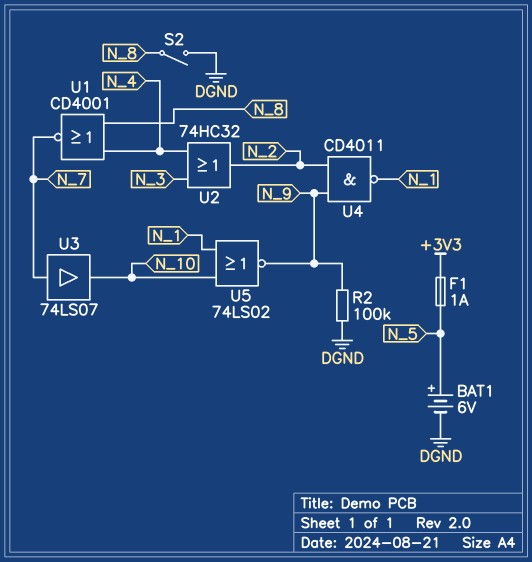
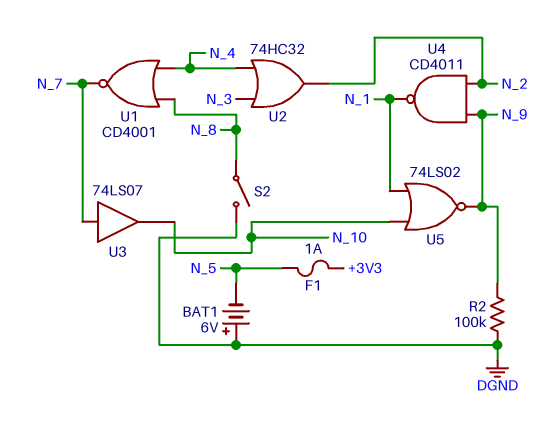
BAT1: 6V (plus N_5, minus DGND) -> 6V (plus DGND, minus N_5)

